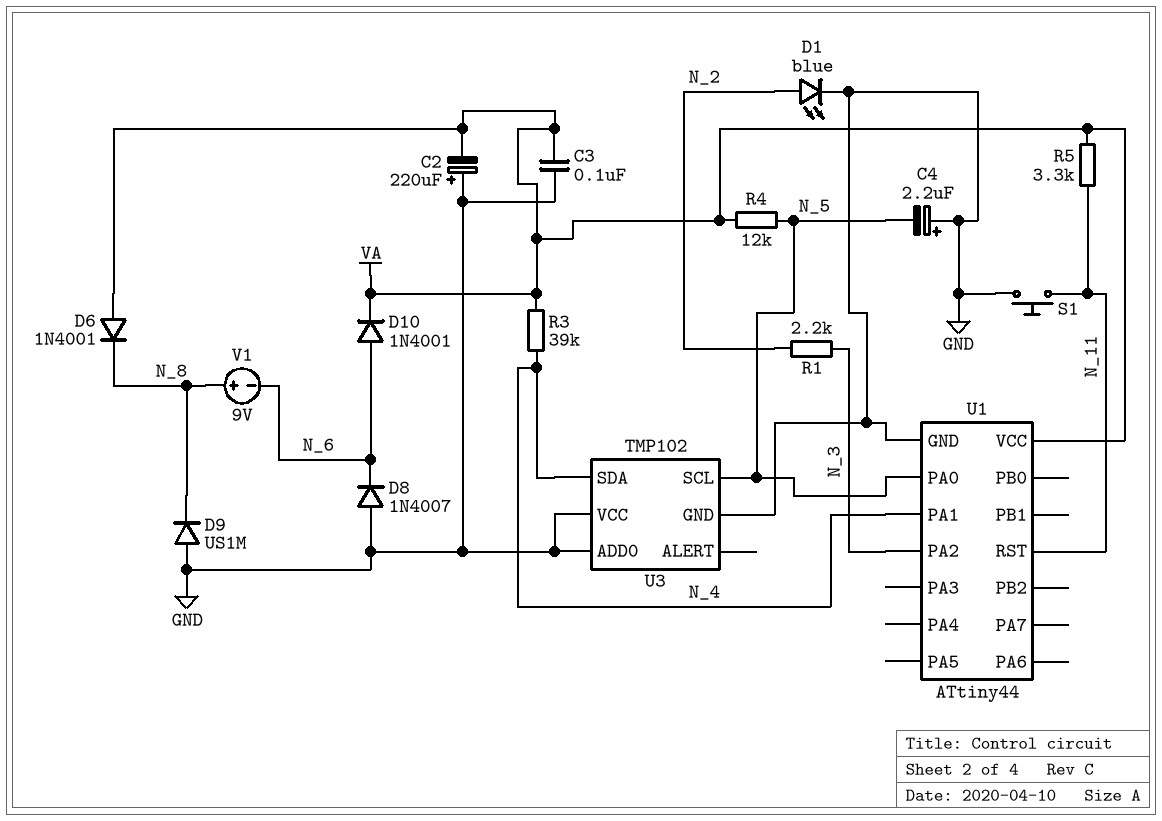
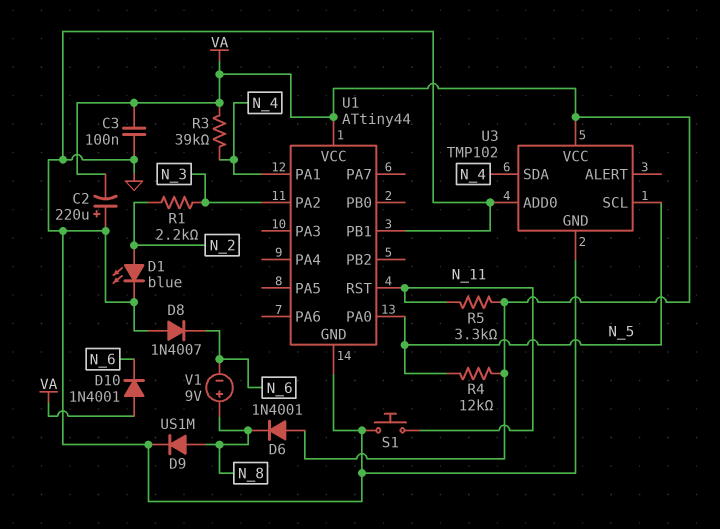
C4: 2.2uF (plus GND, minus N_5) -> none
D9: diode US1M (A GND, K N_8) -> diode US1M (A N_8, K GND)
D10: diode 1N4001 (A N_6, K VA) -> diode 1N4001 (A VA, K N_6)
U1 pin PB1: none -> GND
U3 pin VCC: GND -> VA

